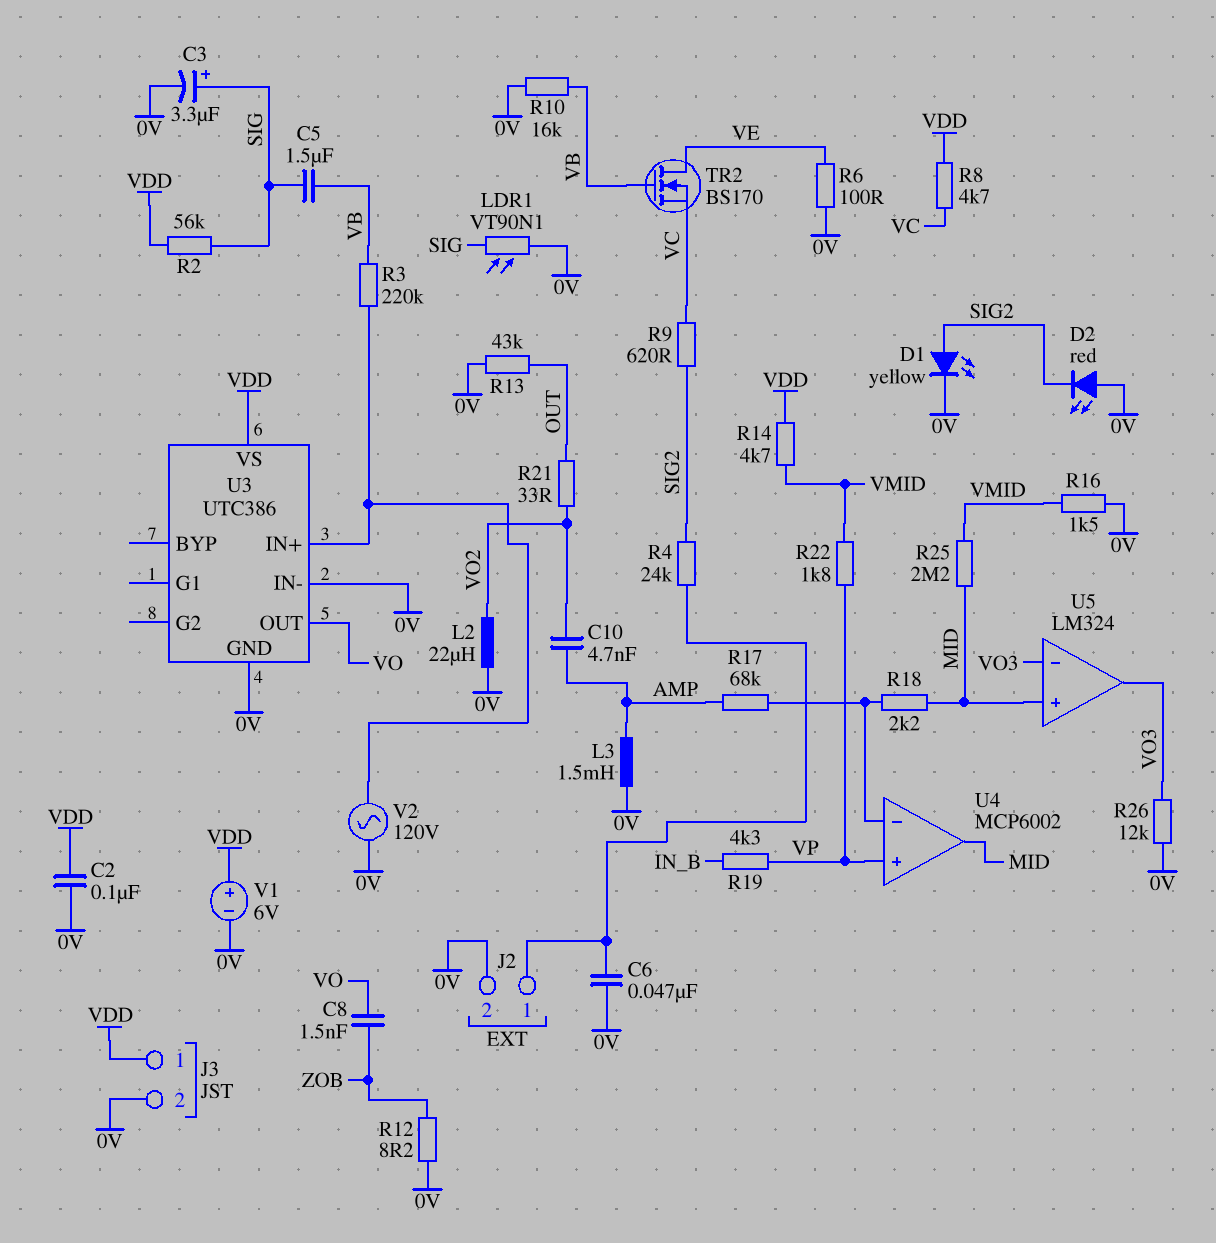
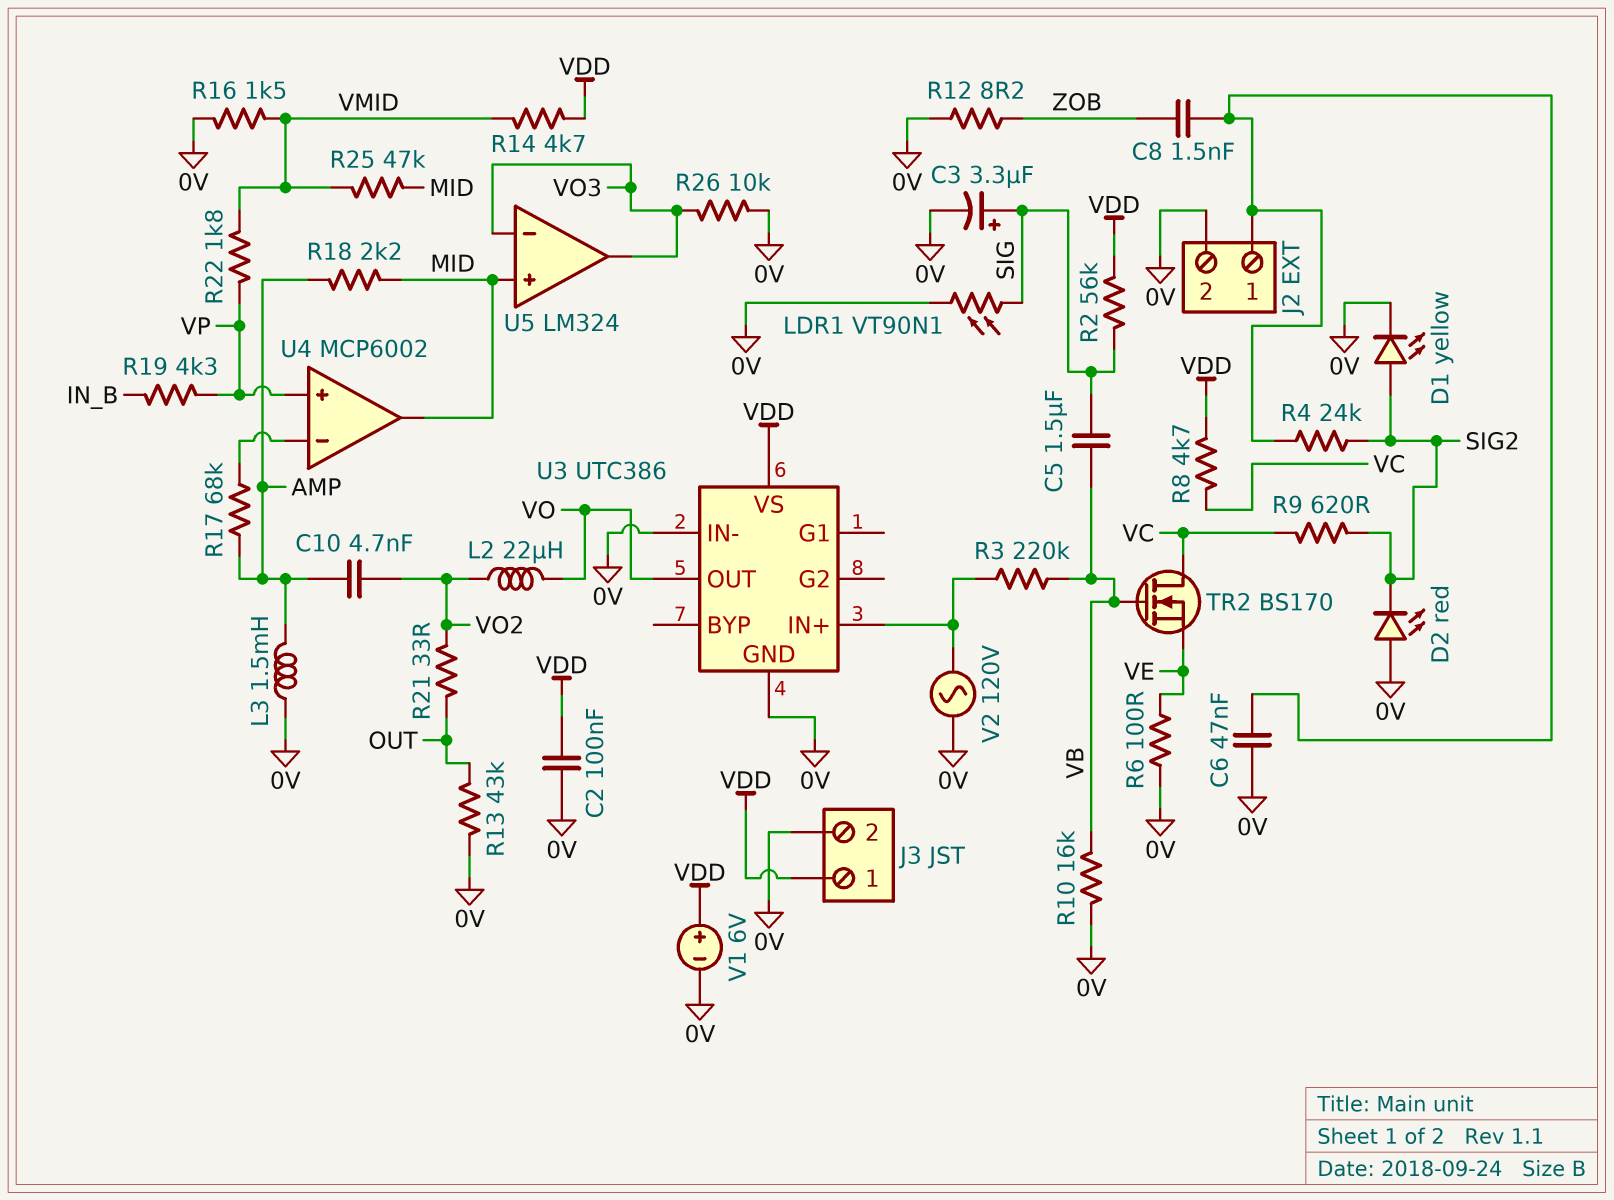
C8: 1.5nF (VO, ZOB) -> 1.5nF (J2/1, ZOB)
L2: 22uH (0V, VO2) -> 22uH (VO, VO2)
R18: 2.2k (MID, U4/in-) -> 2.2k (AMP, MID)
R25: 2.2M (MID, VMID) -> 47k (MID, VMID)
R26: 12k (0V, VO3) -> 10k (0V, VO3)
TR2: NMOS BS170 (G VB, D VE, S VC) -> NMOS BS170 (G VB, D VC, S VE)

